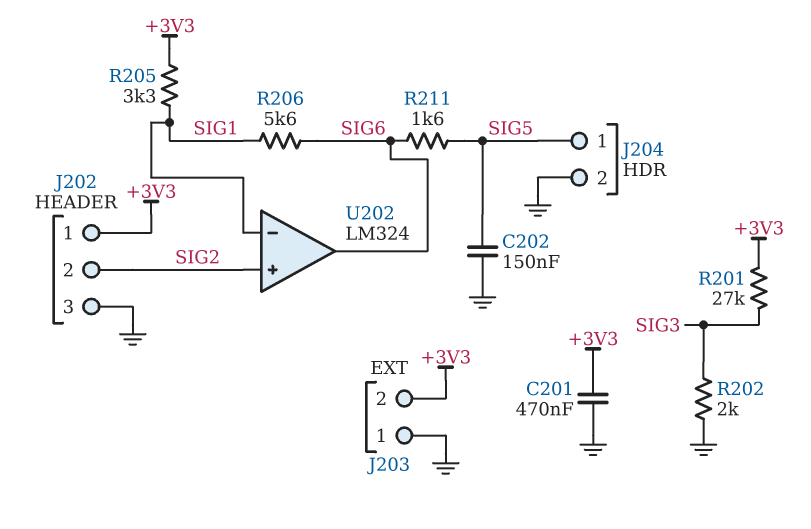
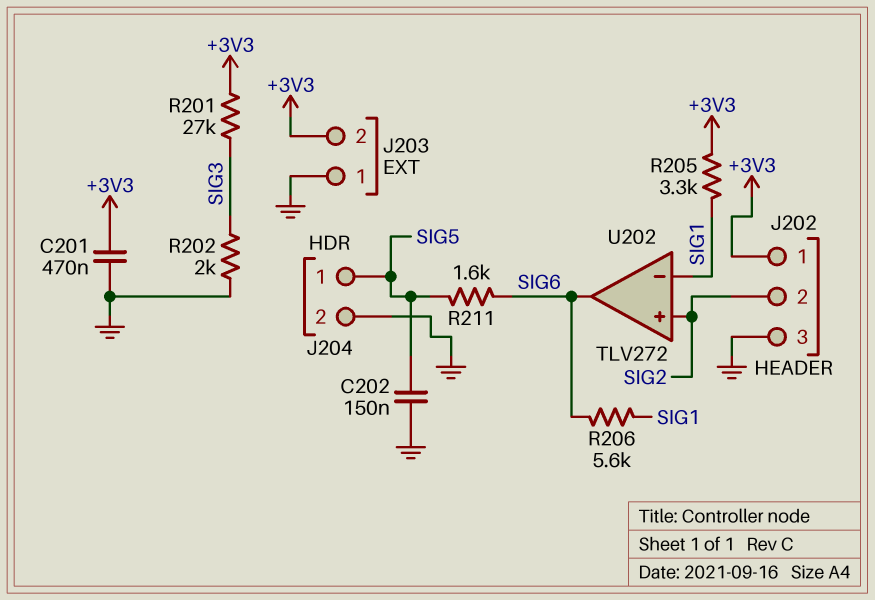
U202: LM324 -> TLV272

